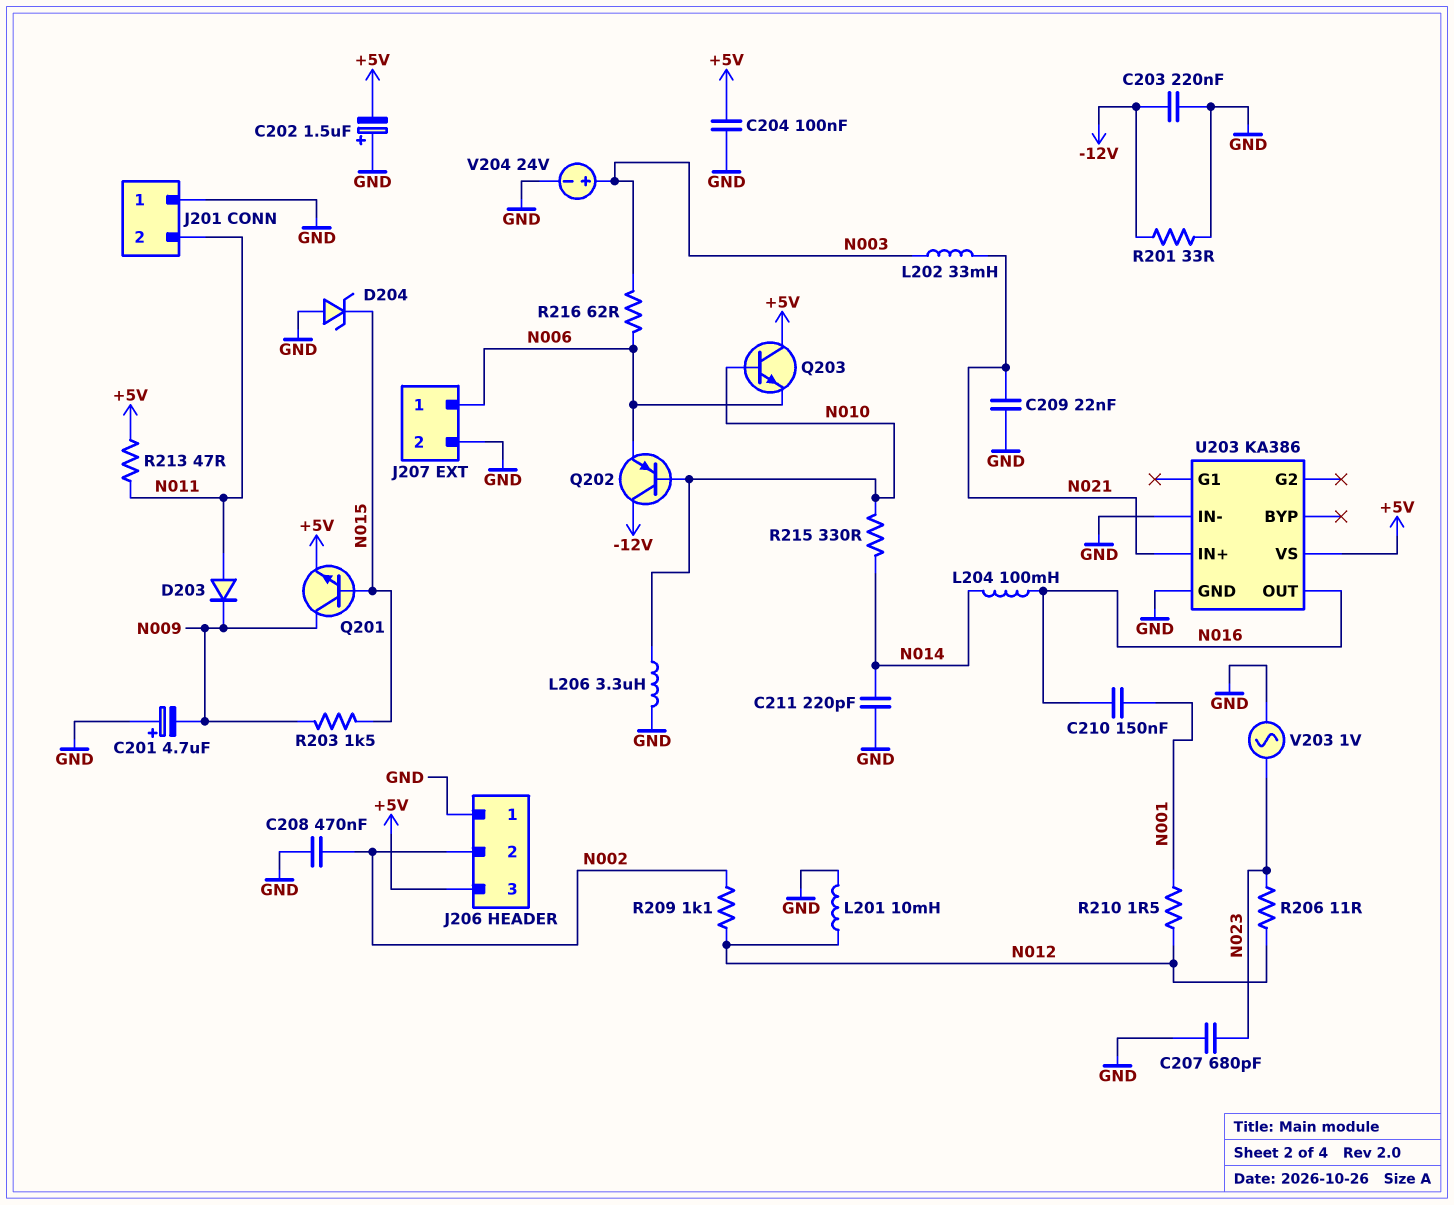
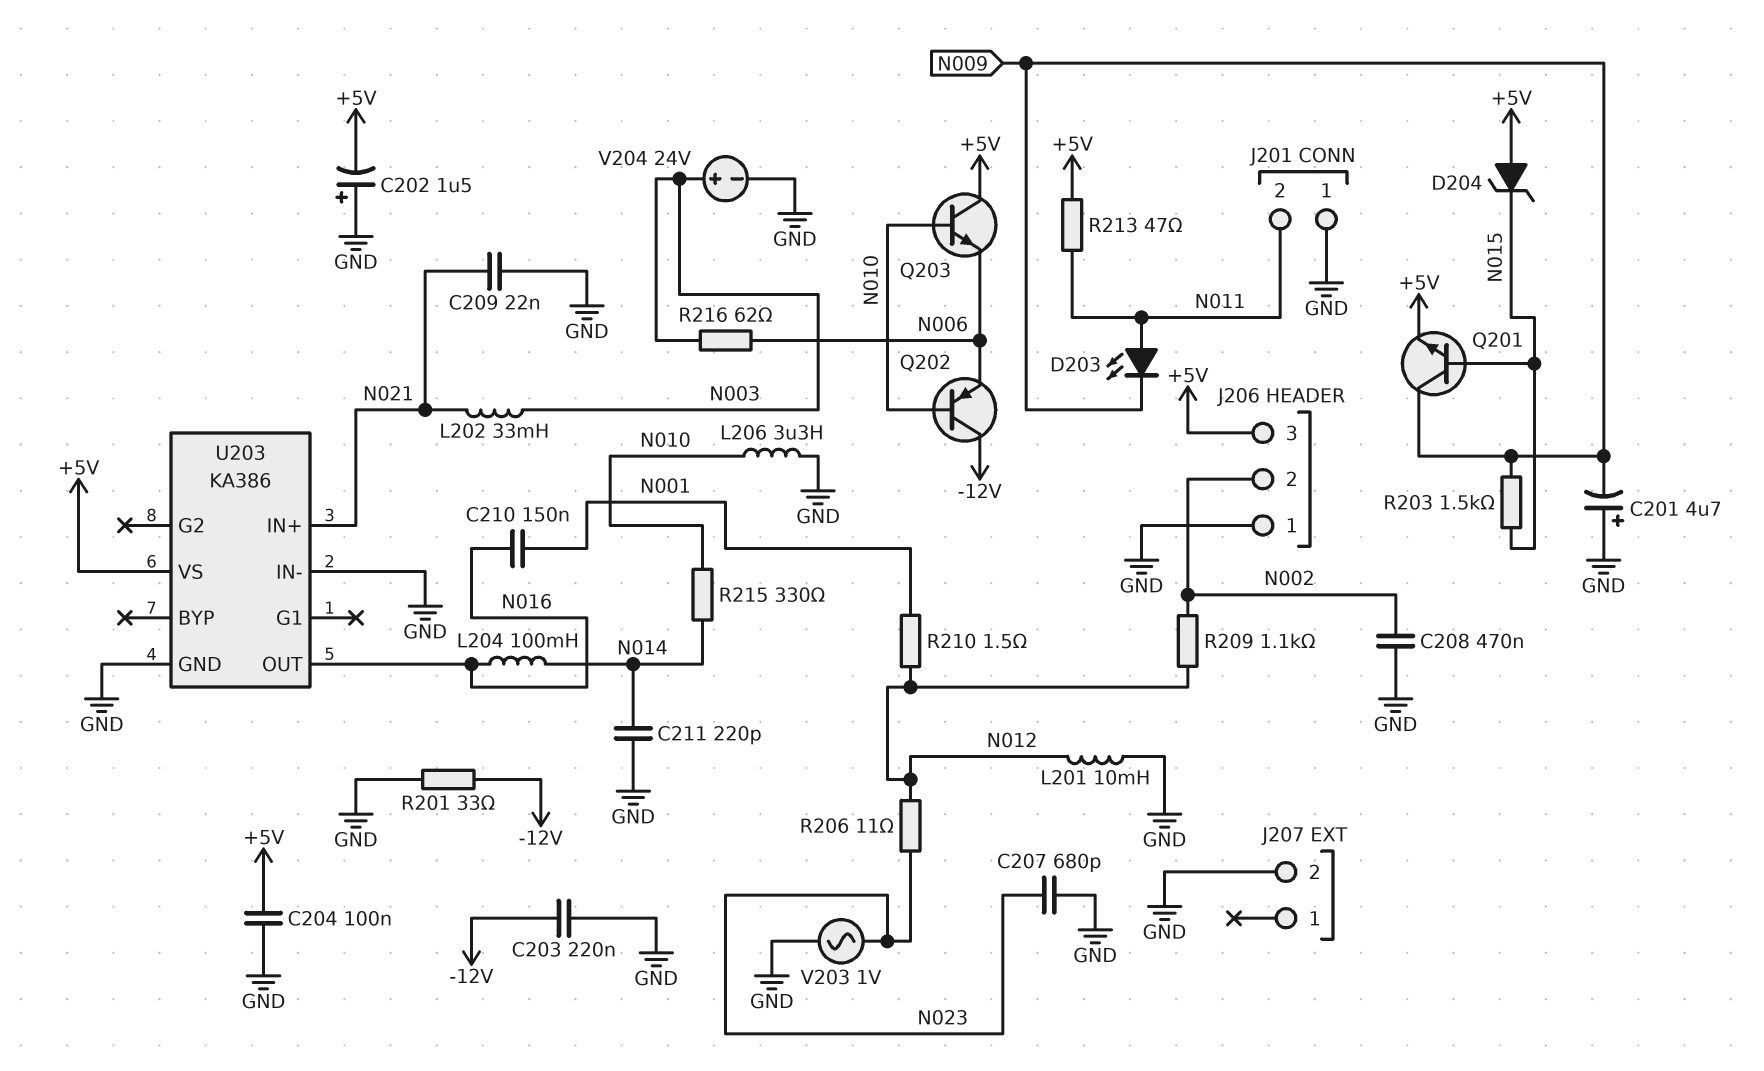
D203: diode (A N011, K N009) -> LED (A N011, K N009)
D204: zener (A GND, K N015) -> zener (A +5V, K N015)
J207 pin 1: N006 -> none

